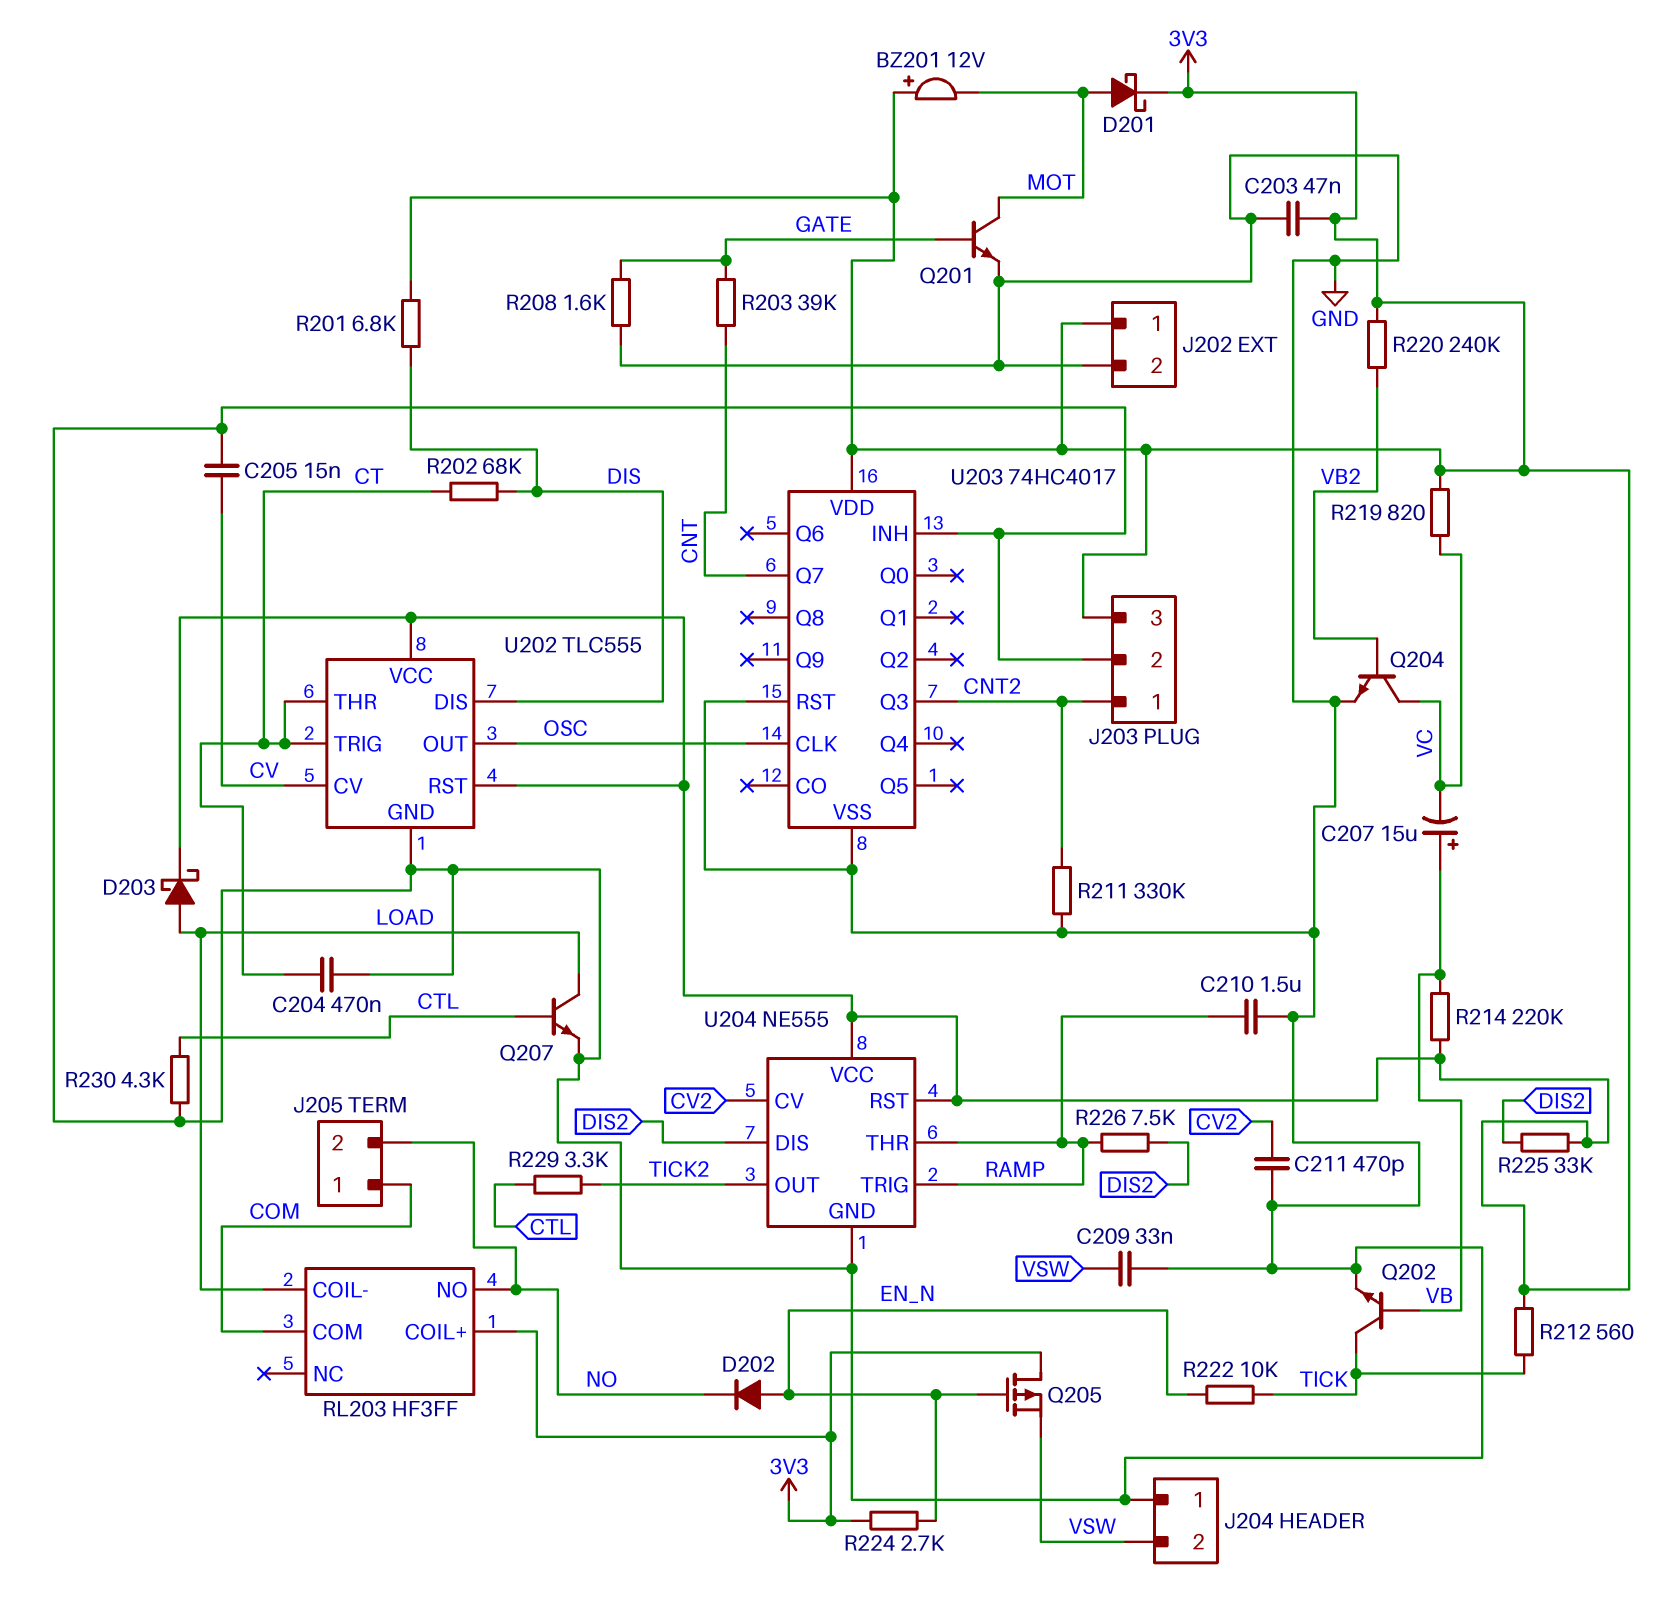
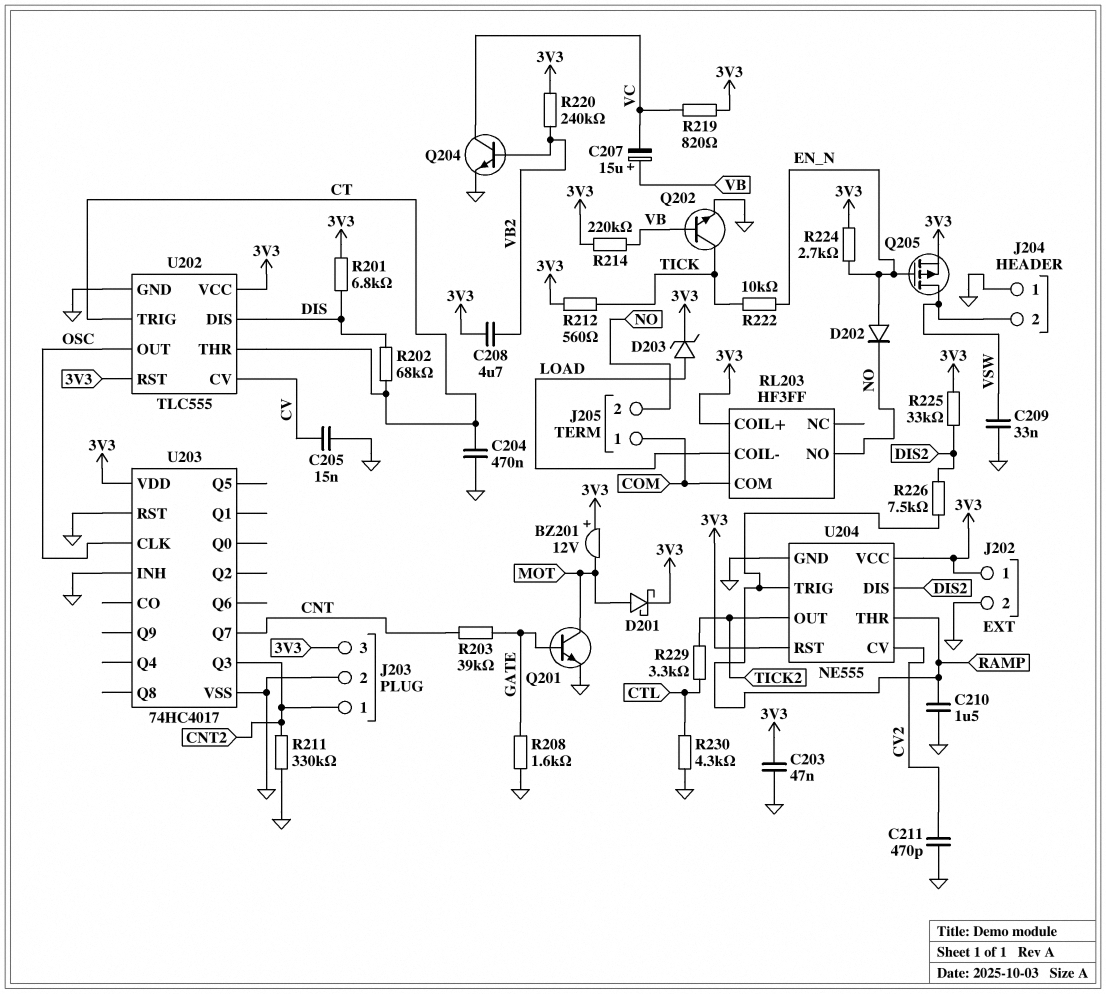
C208: none -> 4.7uF (3V3, VB2)
D203: schottky (A LOAD, K 3V3) -> zener (A LOAD, K 3V3)
Q205: PMOS (G EN_N, D 3V3, S VSW) -> PMOS (G EN_N, D VSW, S 3V3)
Q207: NPN (B CTL, C LOAD, E GND) -> none

